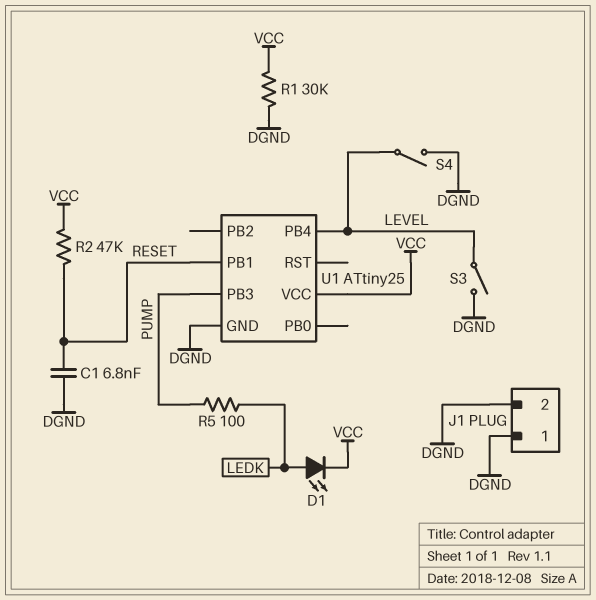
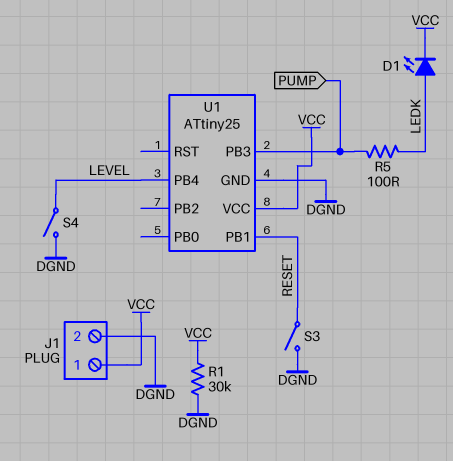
C1: 6.8nF (DGND, RESET) -> none
J1 pin 1: DGND -> VCC
R2: 47k (RESET, VCC) -> none
S3: switch (DGND, LEVEL) -> switch (DGND, RESET)

